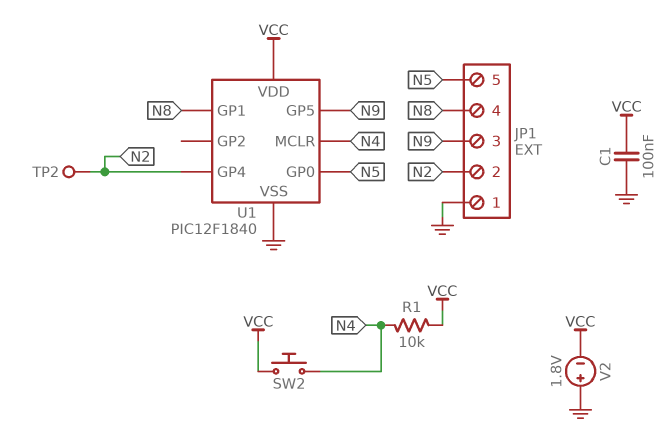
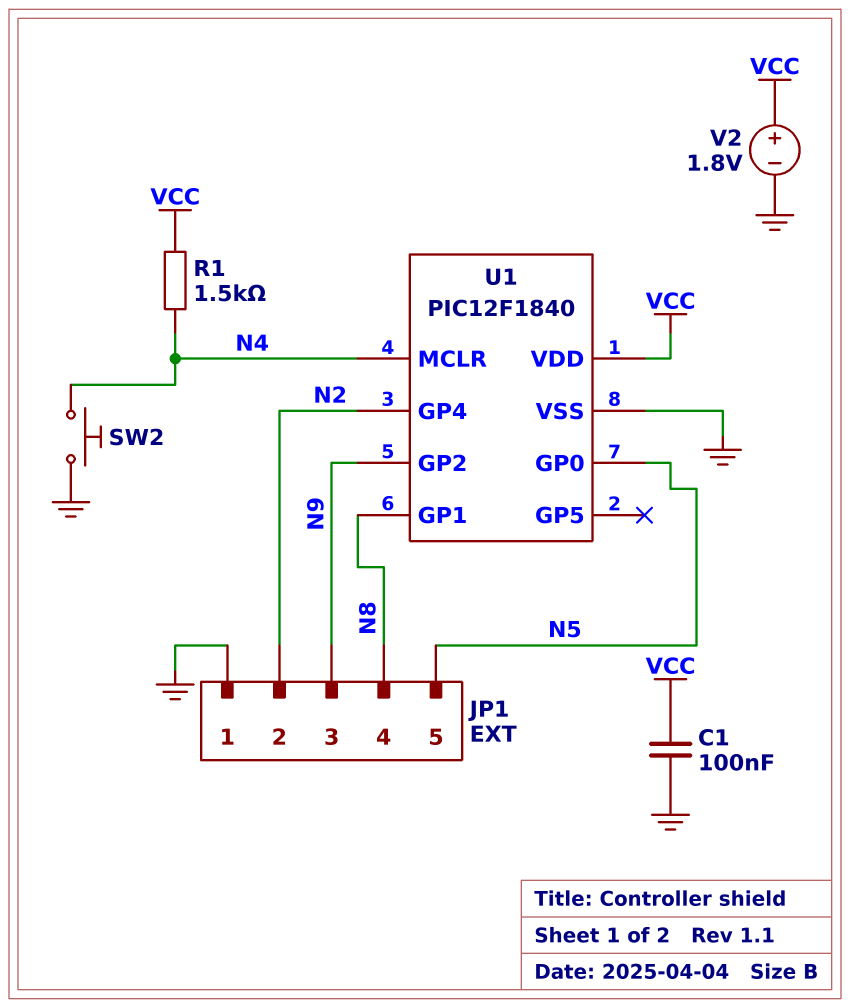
R1: 10k (N4, VCC) -> 1.5k (N4, VCC)
SW2: button (N4, VCC) -> button (GND, N4)
TP2: test point (N2) -> none
U1 pin GP2: none -> N9
U1 pin GP5: N9 -> none
V2: 1.8V (plus GND, minus VCC) -> 1.8V (plus VCC, minus GND)

